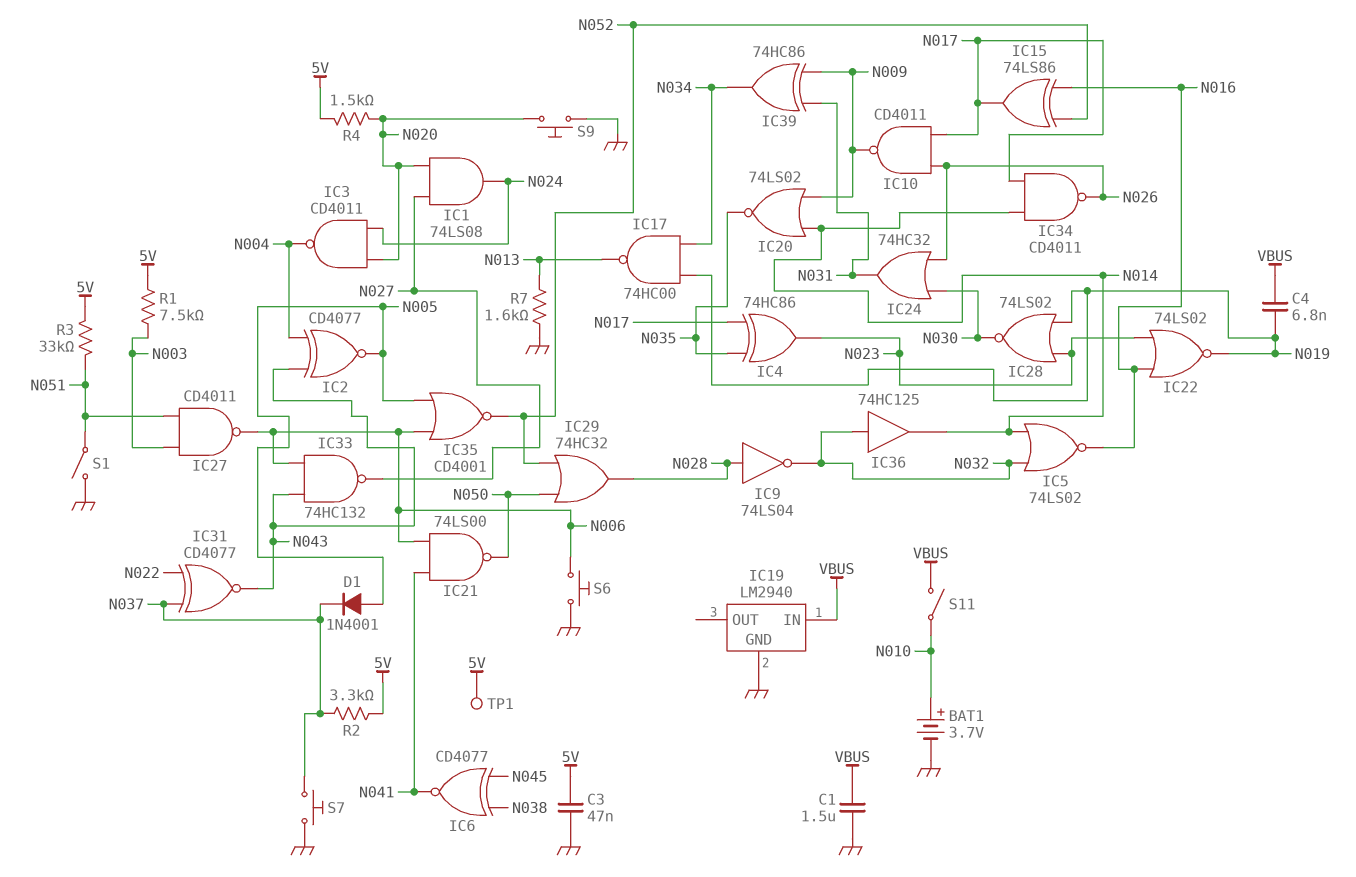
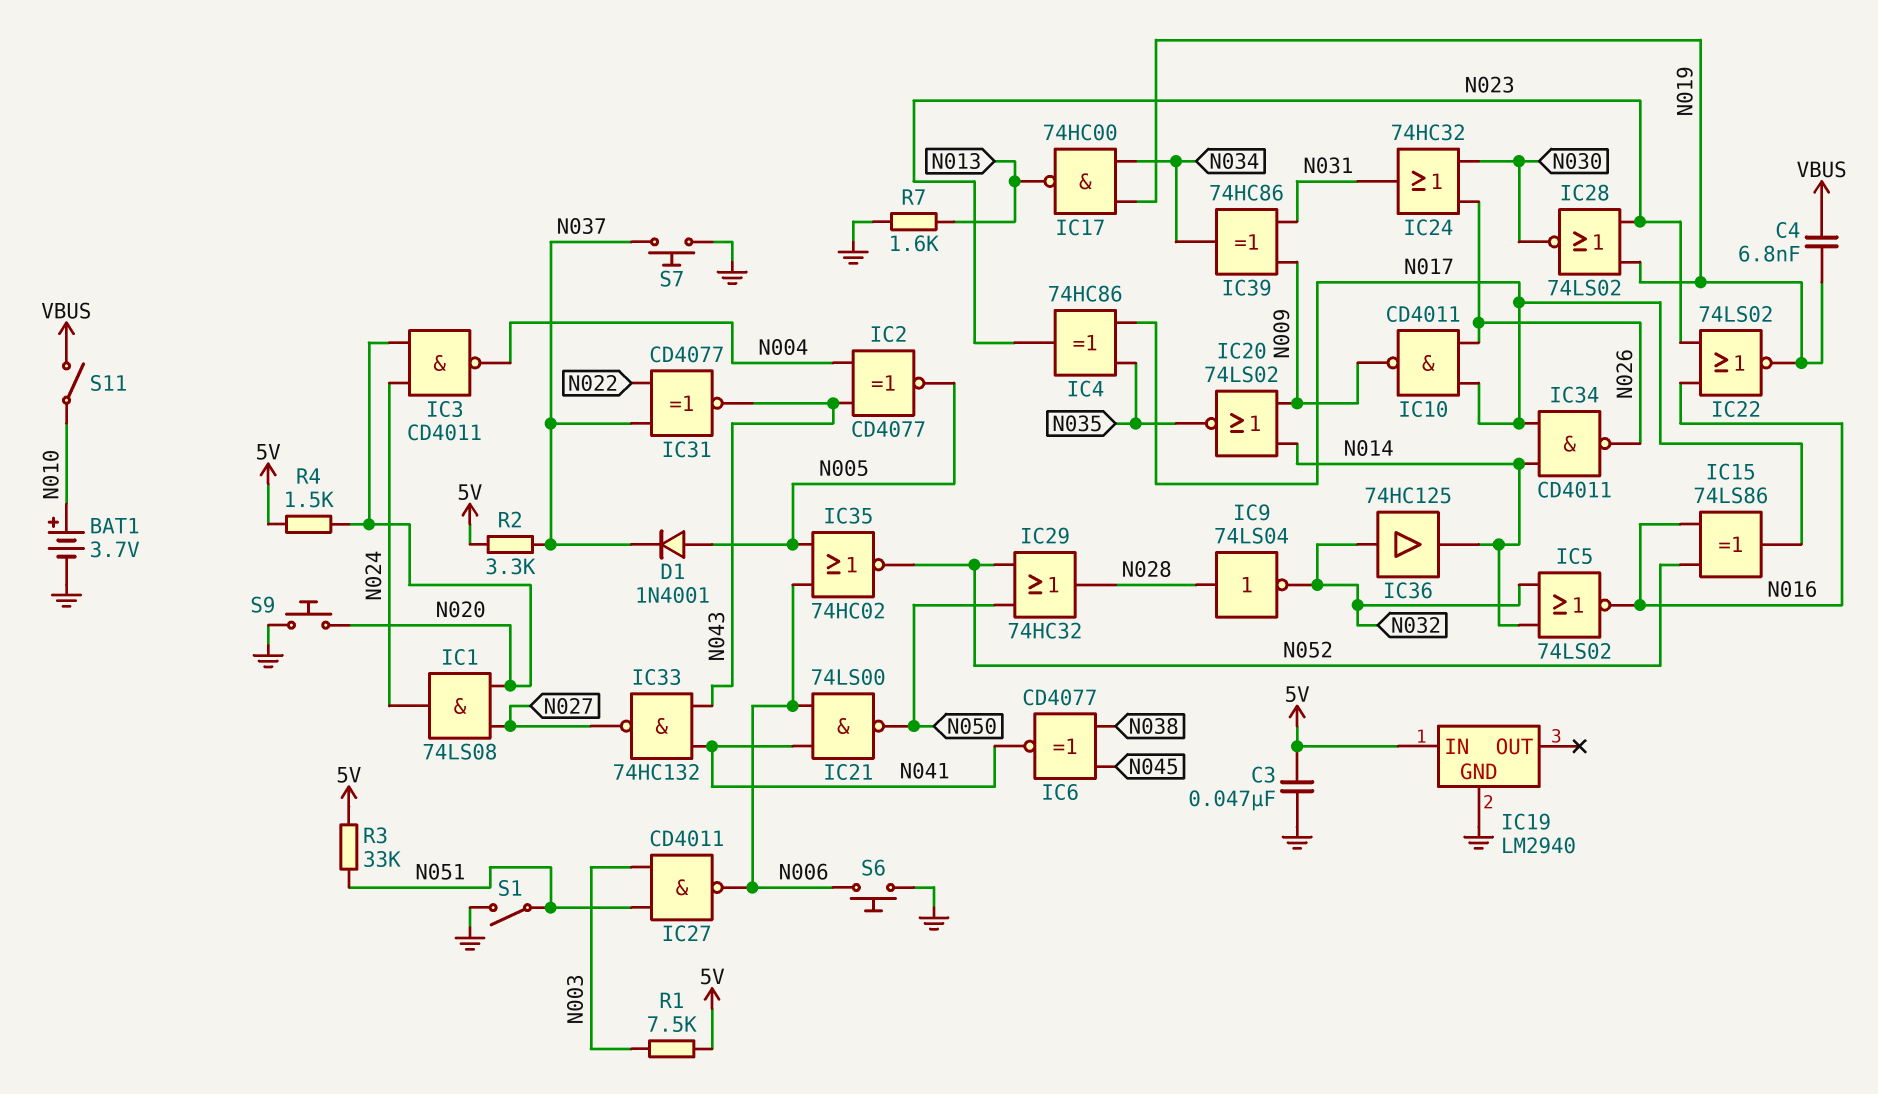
C1: 1.5uF (GND, VBUS) -> none
IC19 pin IN: VBUS -> 5V
IC33: NAND 74HC132 (in N006, in N043, out N027) -> NAND 74HC132 (in N041, in N043, out N027)
IC35: NOR CD4001 (in N005, in N006, out N052) -> NOR 74HC02 (in N005, in N006, out N052)
TP1: test point (5V) -> none

